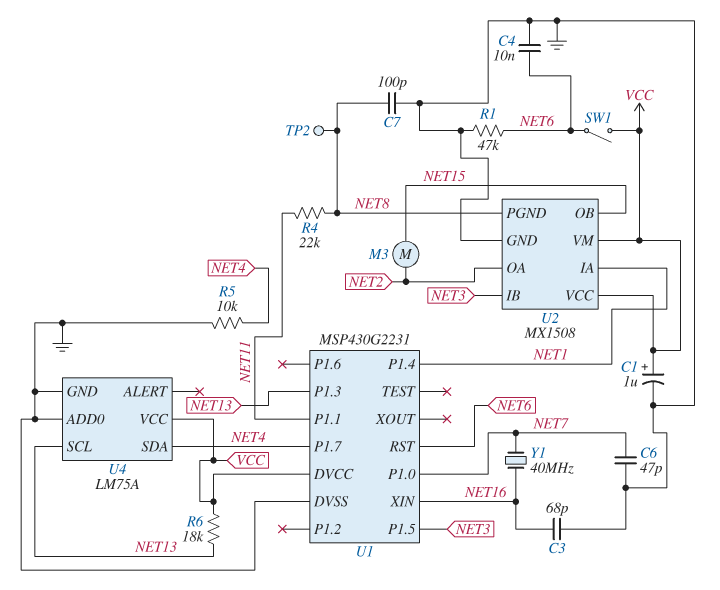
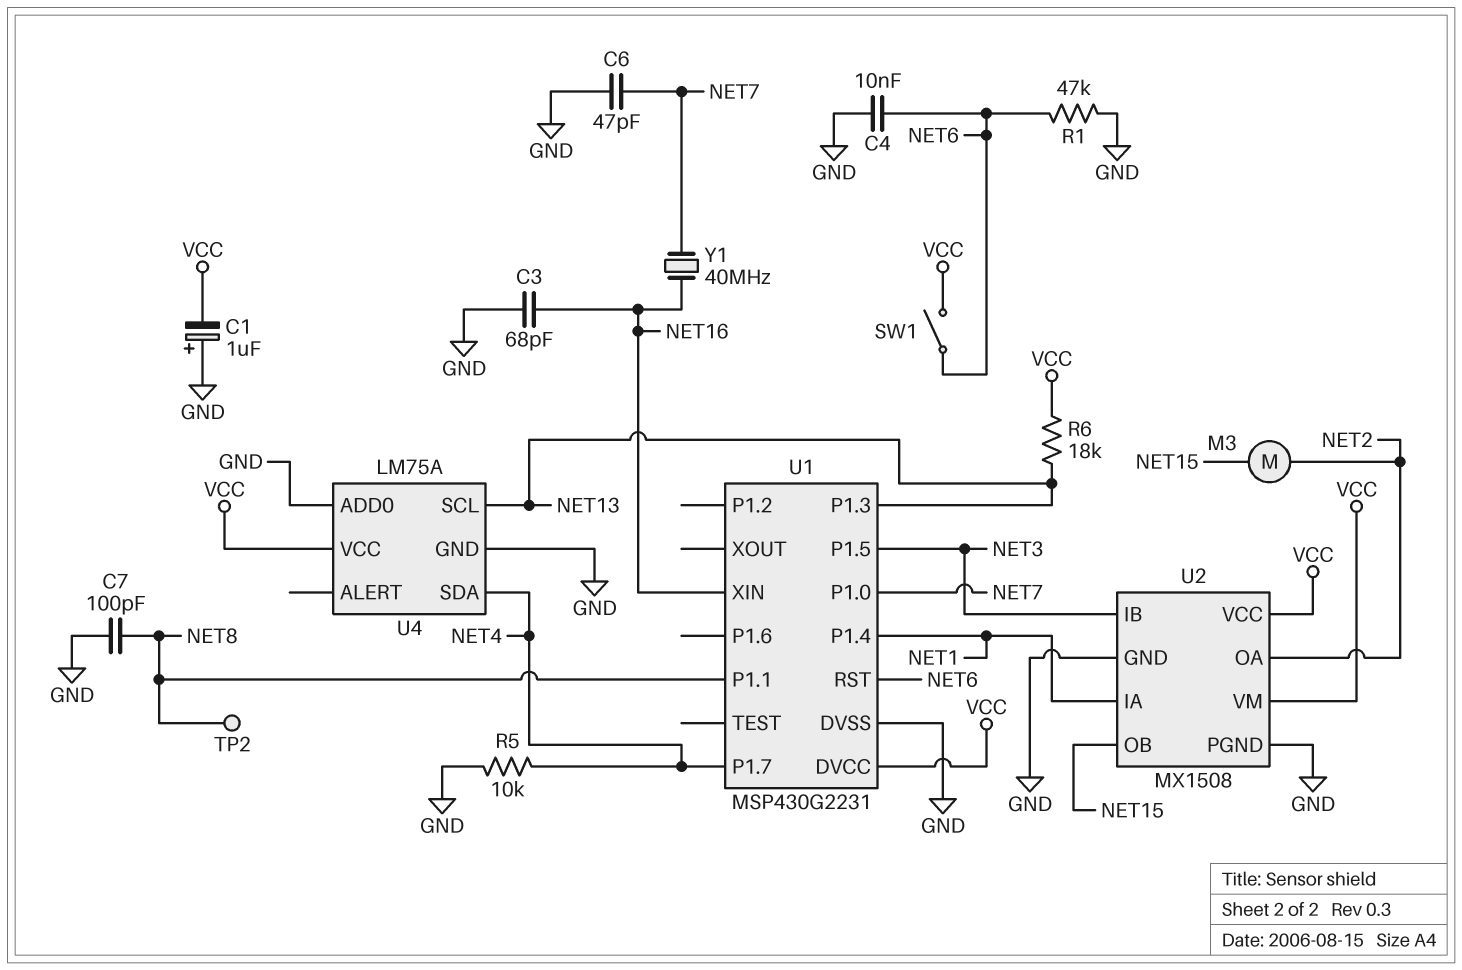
C1: 1uF (plus VCC, minus GND) -> 1uF (plus GND, minus VCC)
R4: 22k (NET8, NET11) -> none
U1 pin P1.1: NET11 -> NET8
U2 pin PGND: NET8 -> GND

